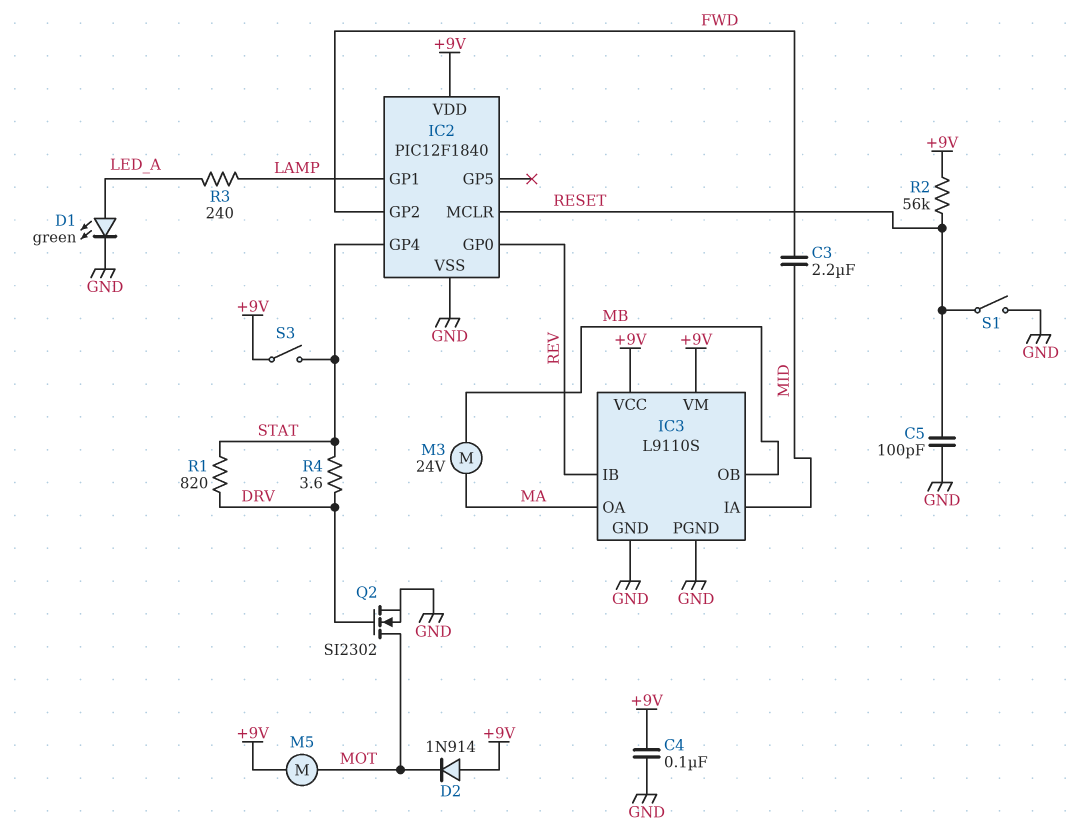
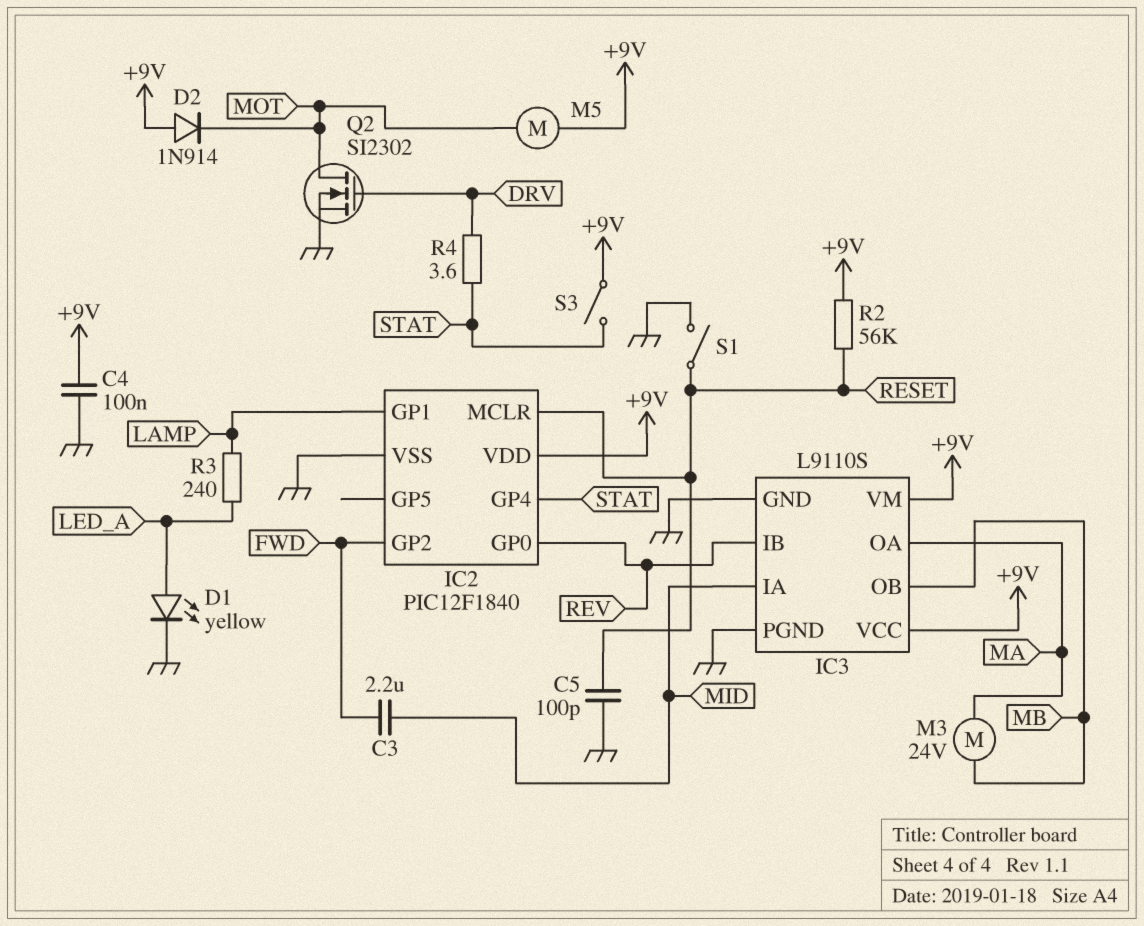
D1: LED green (A LED_A, K GND) -> LED yellow (A LED_A, K GND)
R1: 820 (DRV, STAT) -> none

